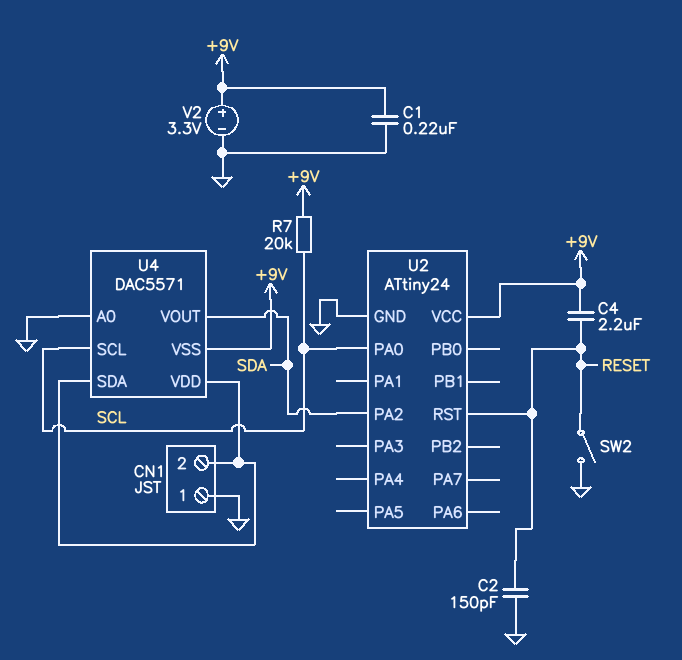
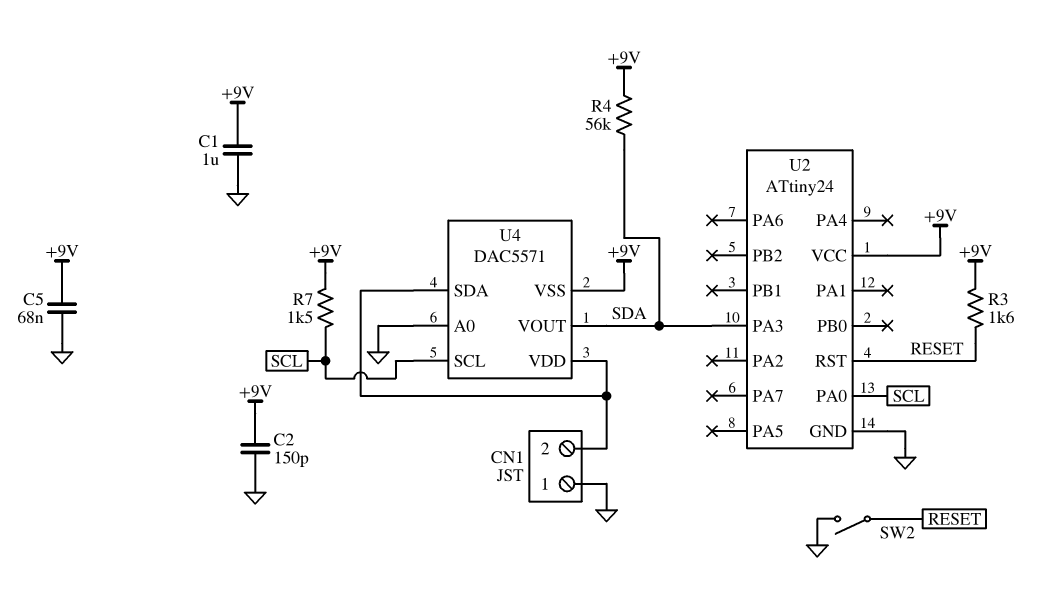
C1: 220nF (+9V, GND) -> 1uF (+9V, GND)
C2: 150pF (GND, RESET) -> 150pF (+9V, GND)
C4: 2.2uF (+9V, RESET) -> none
C5: none -> 68nF (+9V, GND)
R3: none -> 1.6k (+9V, RESET)
R4: none -> 56k (+9V, SDA)
R7: 20k (+9V, SCL) -> 1.5k (+9V, SCL)
U2 pin PA2: SDA -> none
U2 pin PA3: none -> SDA
V2: 3.3V (plus +9V, minus GND) -> none

